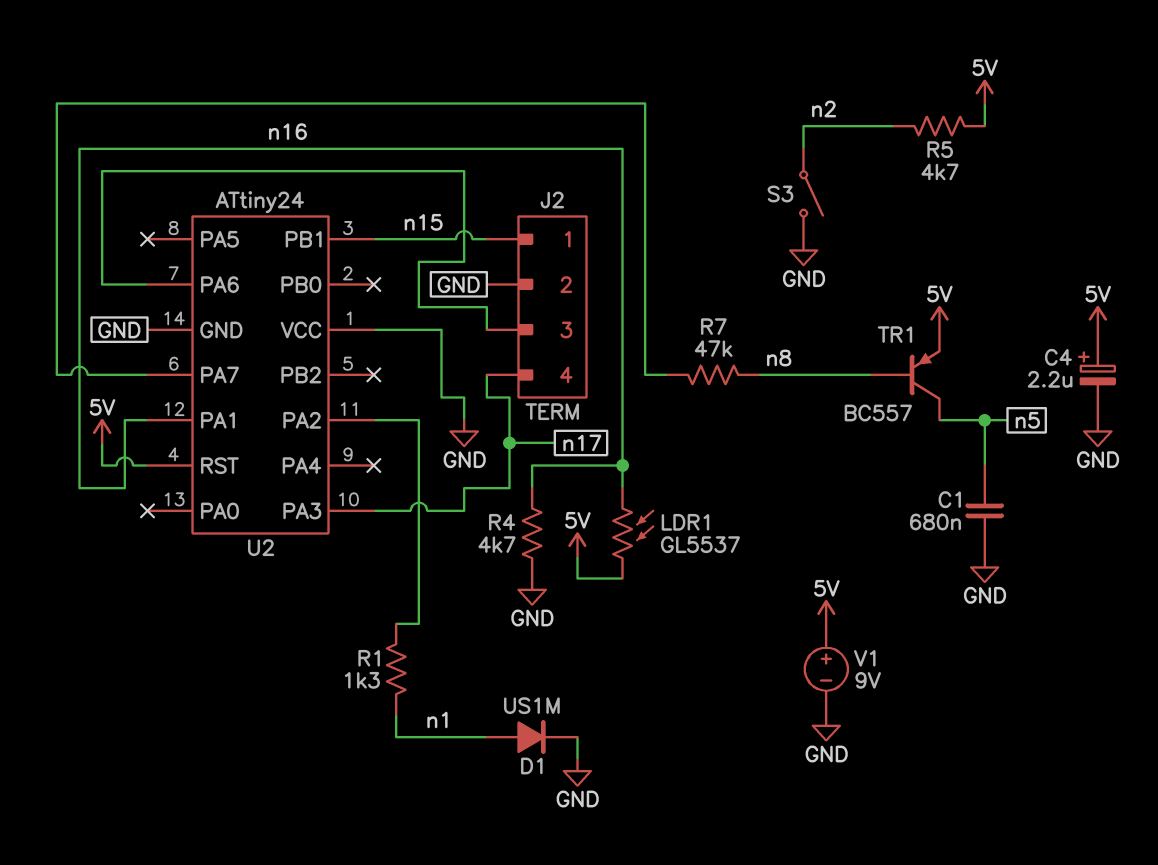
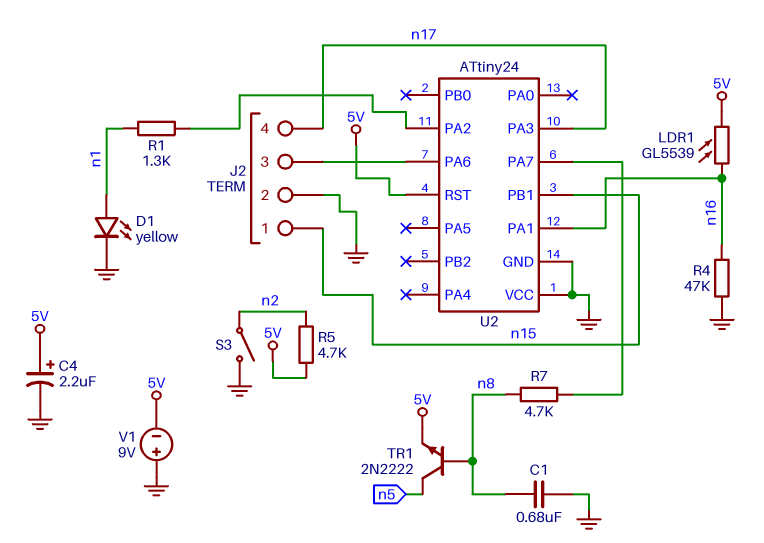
C1: 680nF (GND, n5) -> 680nF (GND, n8)
D1: diode US1M (A n1, K GND) -> LED yellow (A n1, K GND)
LDR1: GL5537 (5V, n16) -> GL5539 (5V, n16)
R4: 4.7k (GND, n16) -> 47k (GND, n16)
R7: 47k (U2/PA7, n8) -> 4.7k (U2/PA7, n8)
TR1: PNP BC557 (B n8, C n5, E 5V) -> NPN 2N2222 (B n8, C n5, E 5V)
V1: 9V (plus 5V, minus GND) -> 9V (plus GND, minus 5V)

